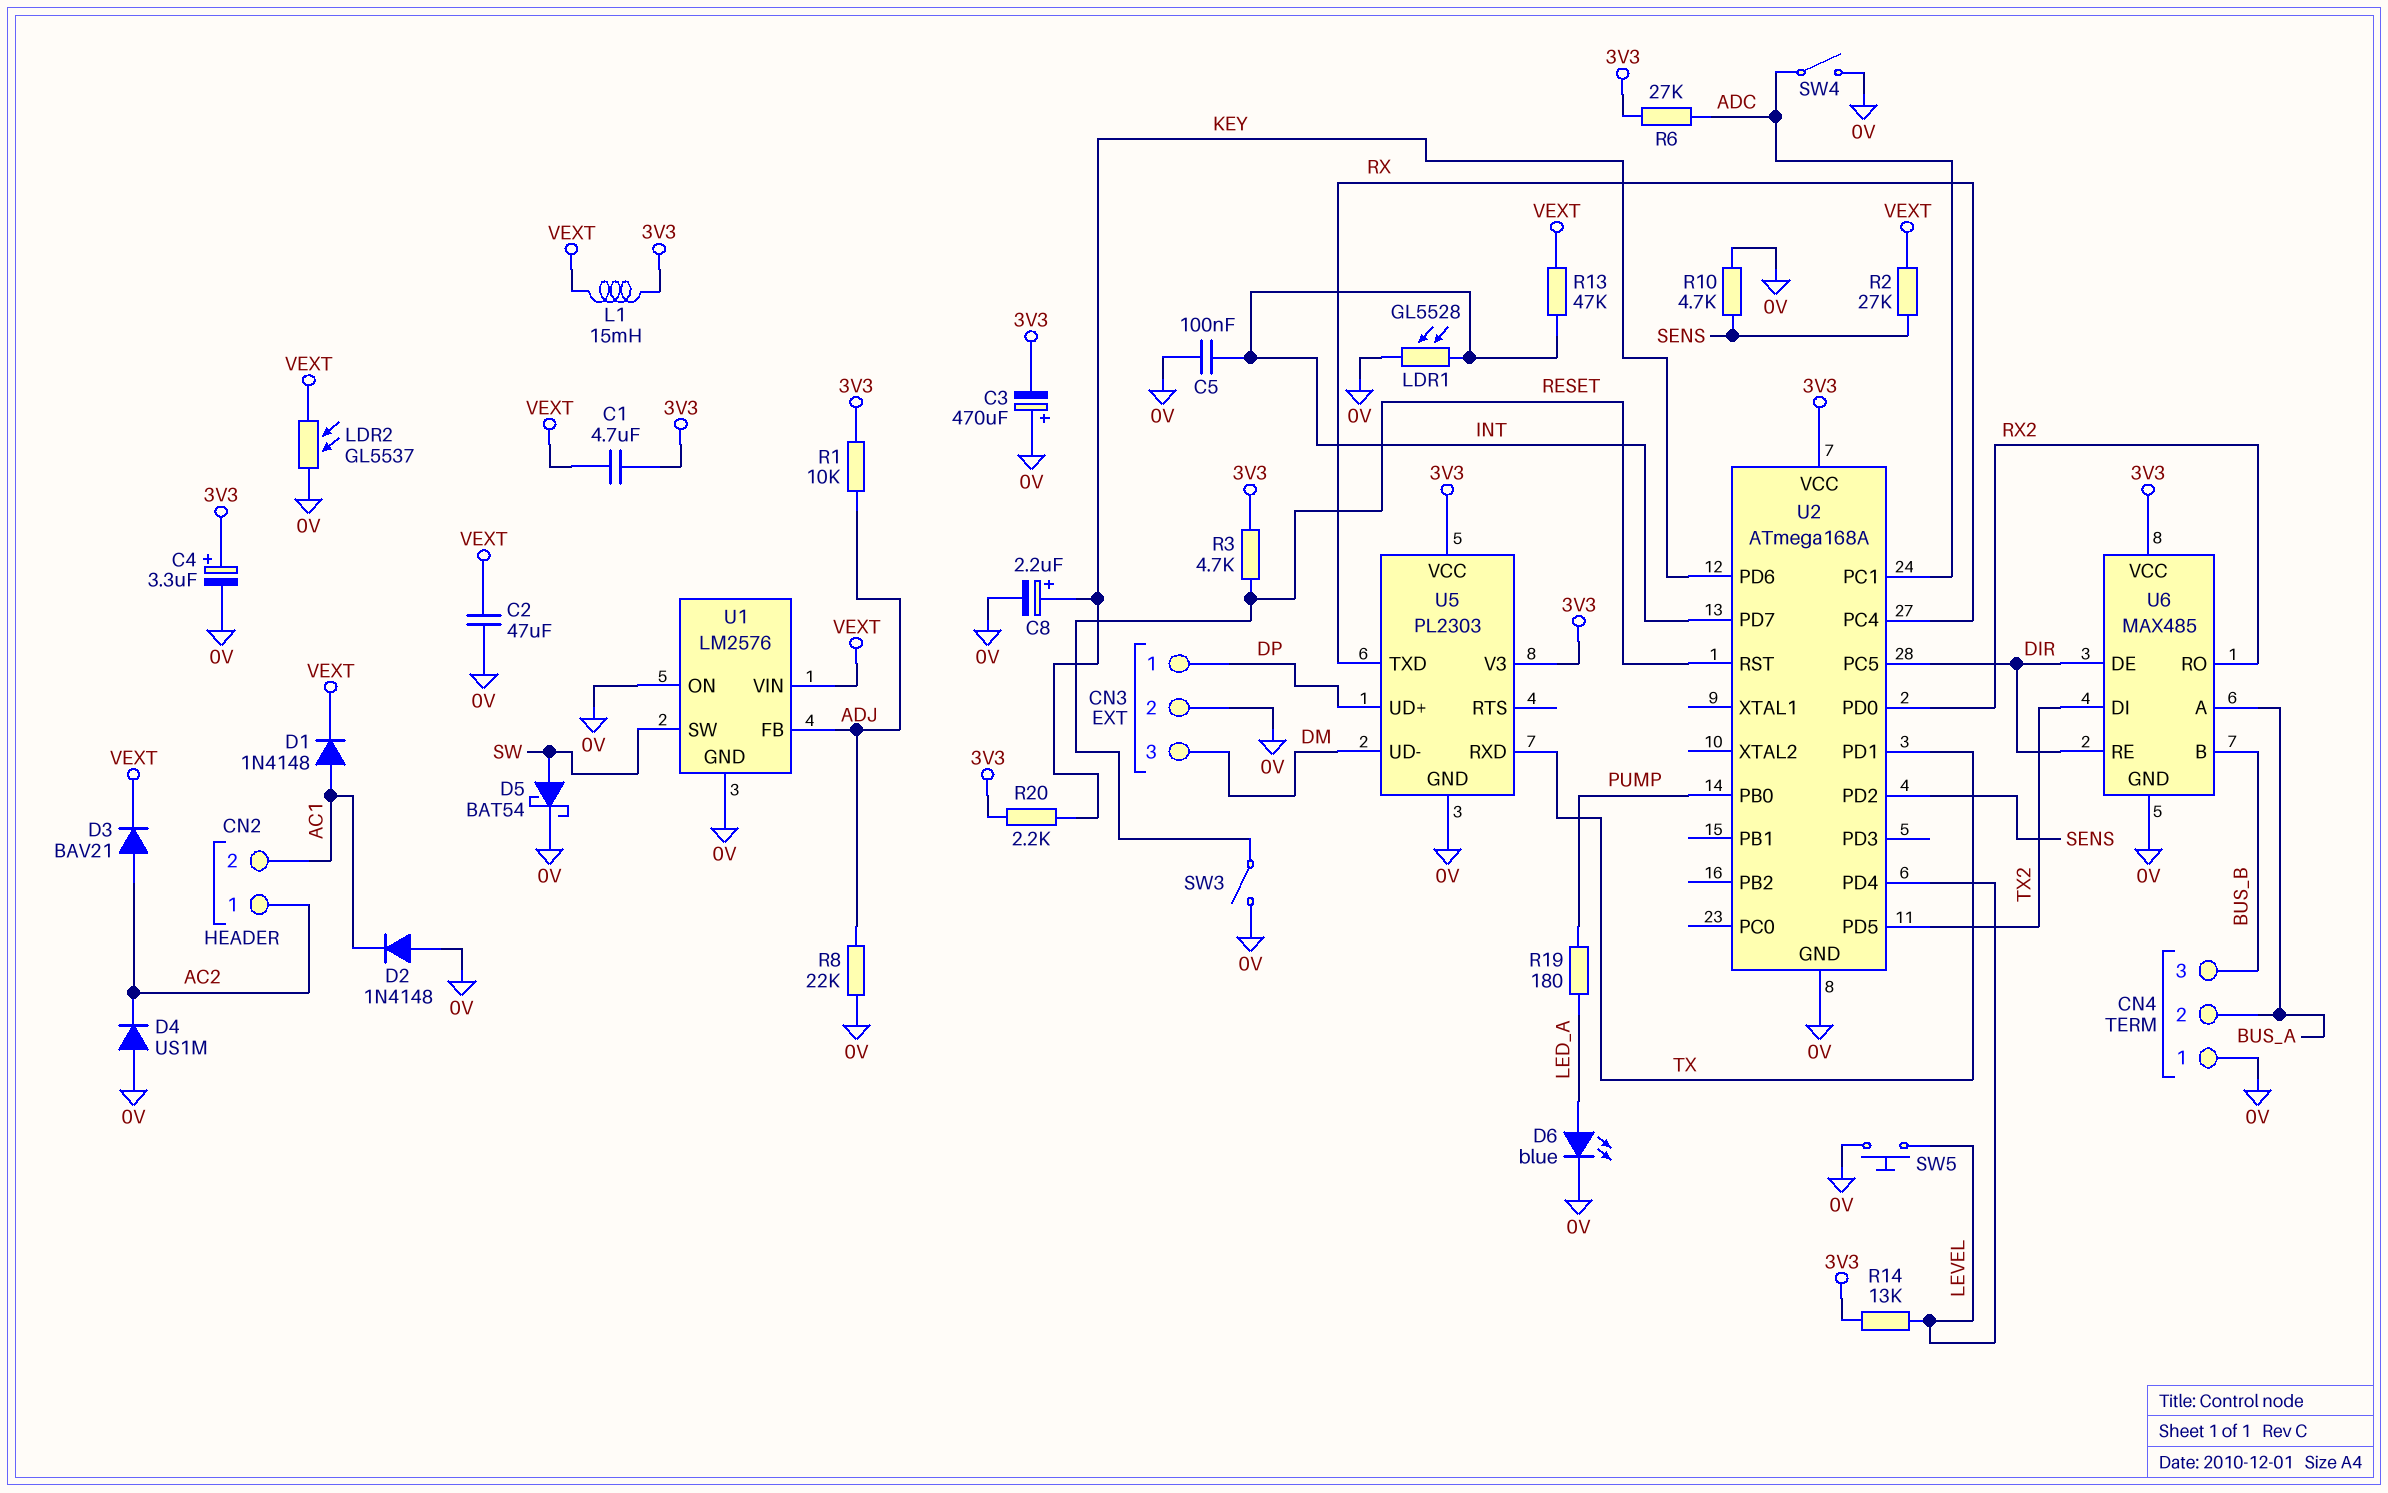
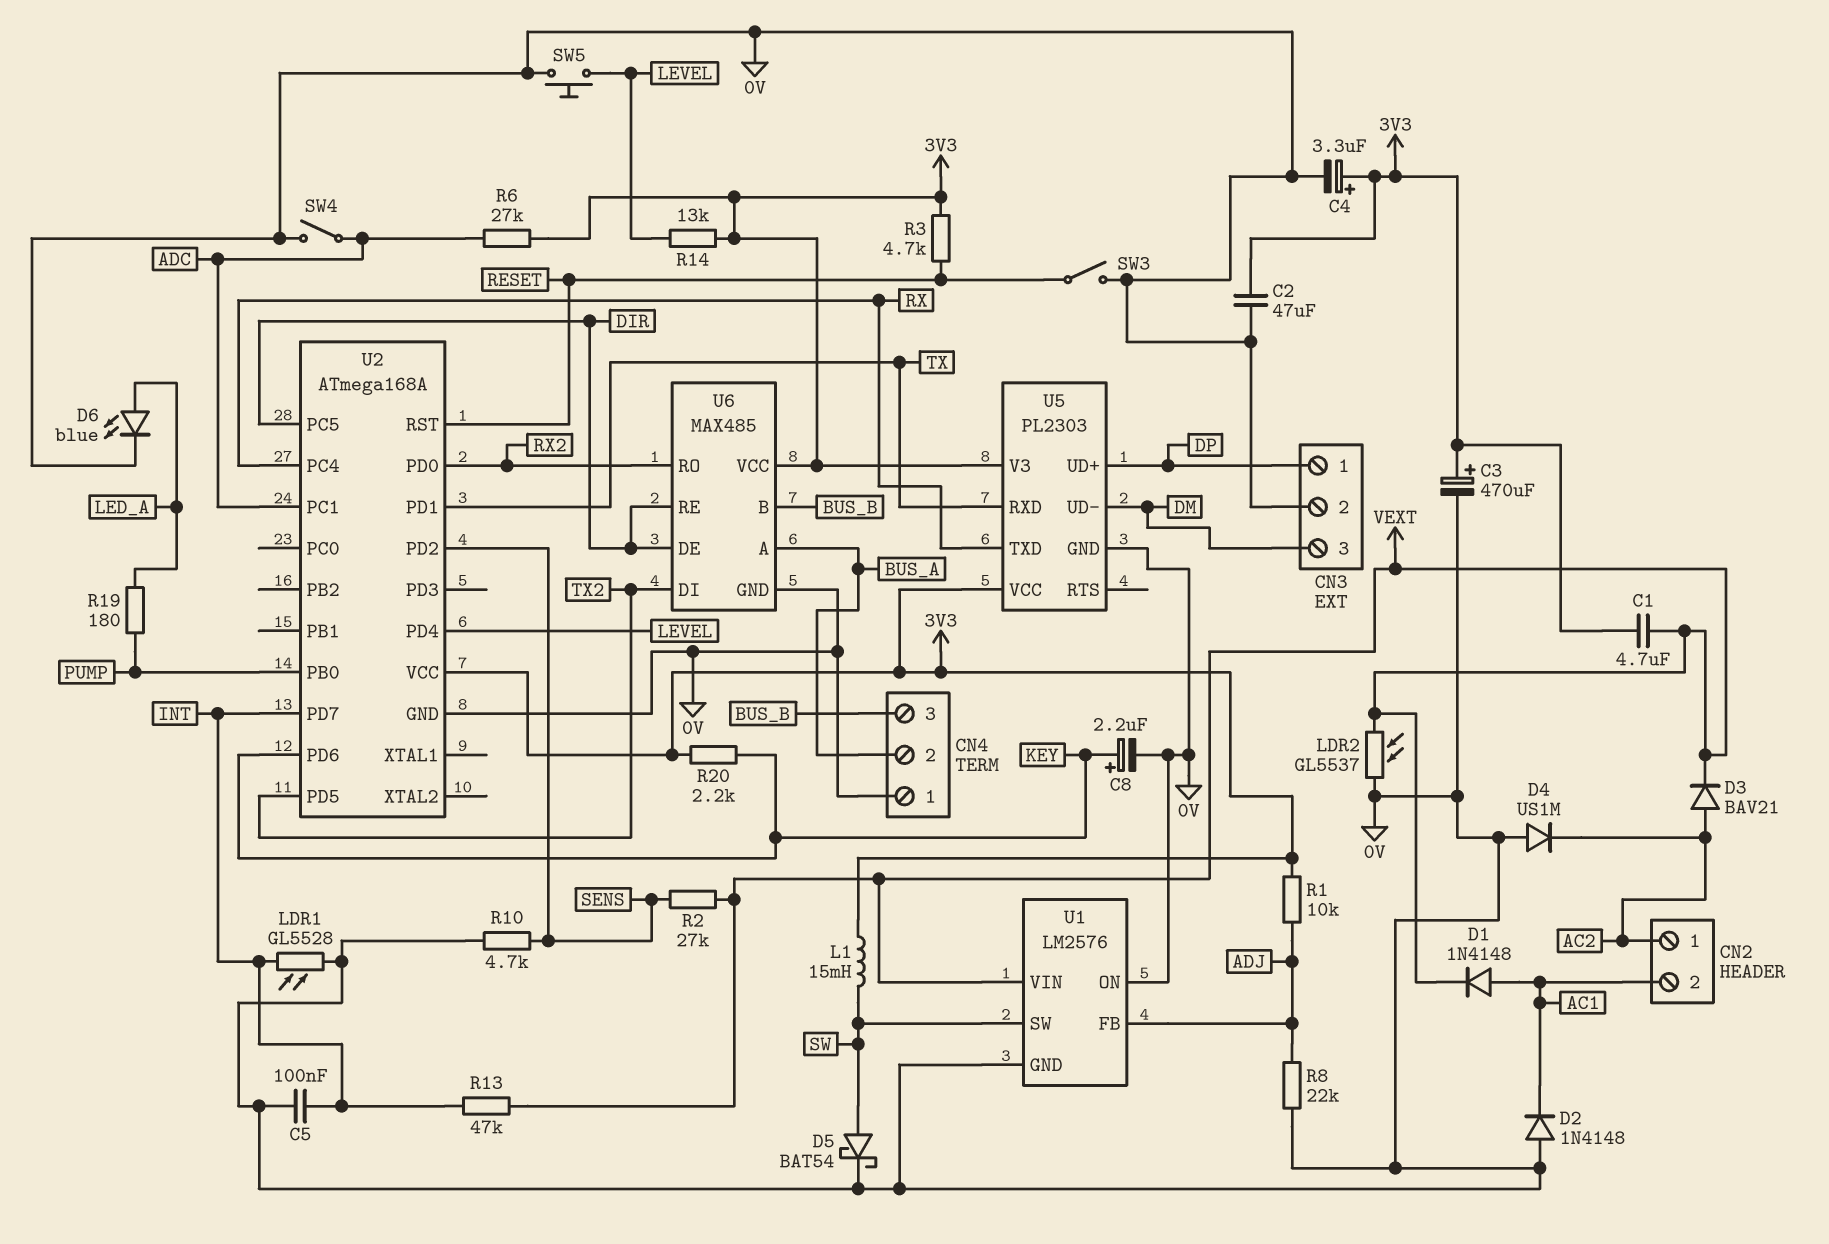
C2: 47uF (0V, VEXT) -> 47uF (0V, 3V3)
C3: 470uF (plus 0V, minus 3V3) -> 470uF (plus 3V3, minus 0V)
L1: 15mH (3V3, VEXT) -> 15mH (3V3, SW)

